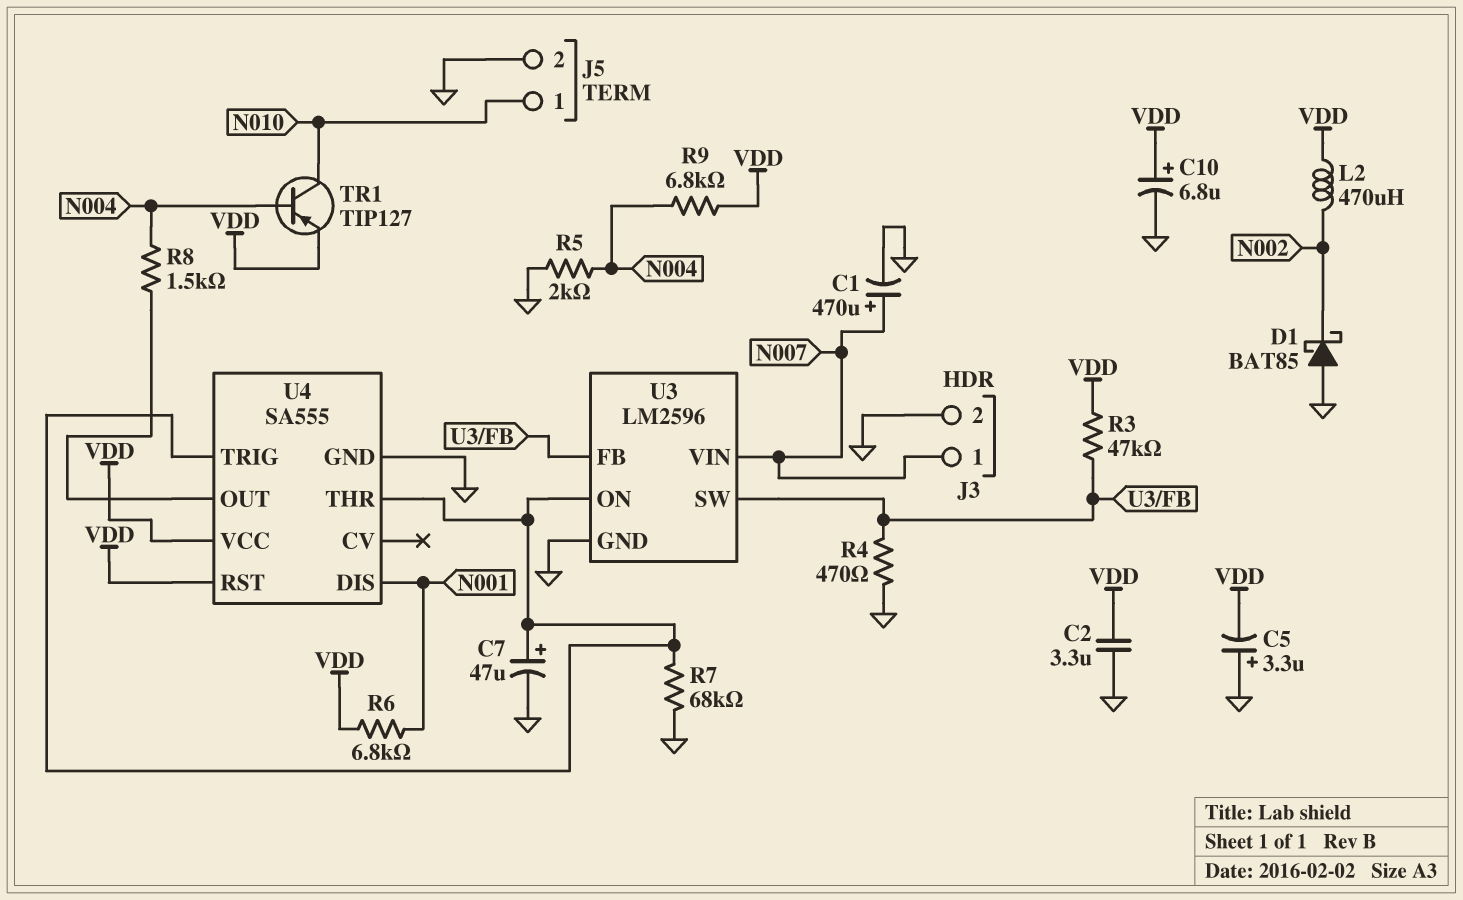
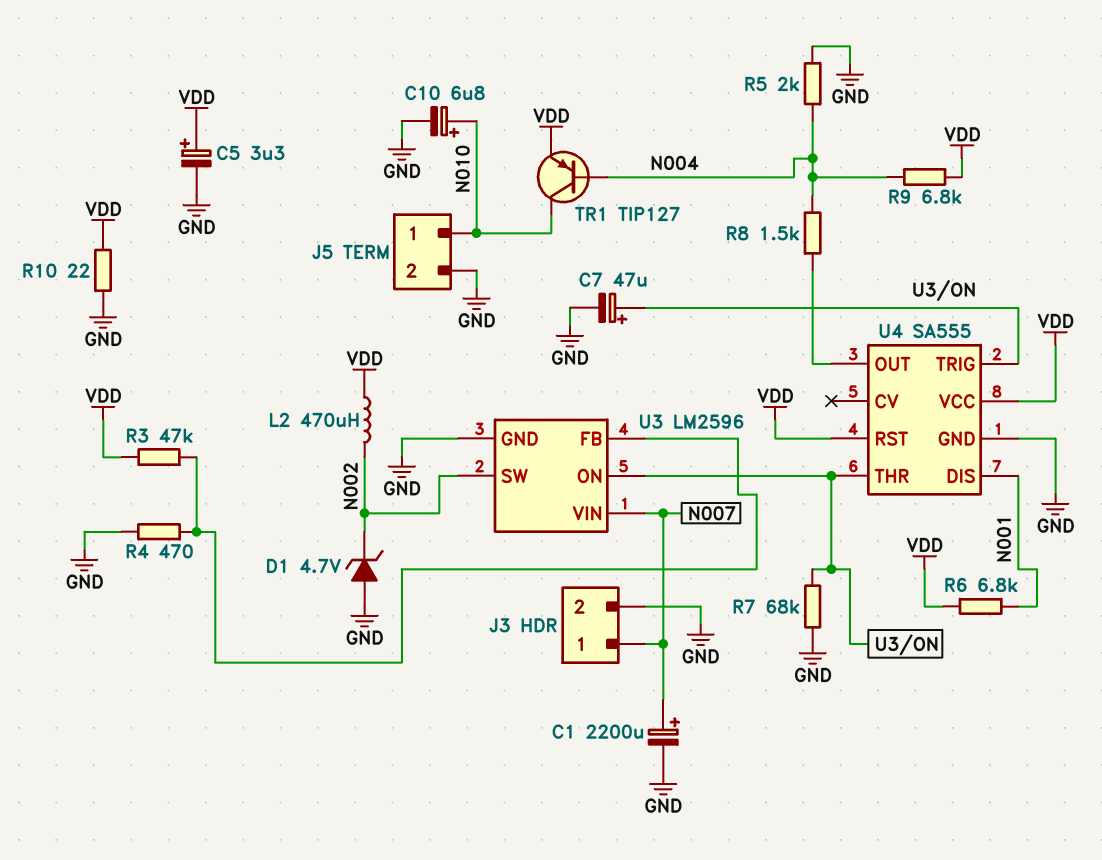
C1: 470uF (plus N007, minus GND) -> 2200uF (plus N007, minus GND)
C2: 3.3uF (GND, VDD) -> none
C5: 3.3uF (plus GND, minus VDD) -> 3.3uF (plus VDD, minus GND)
C10: 6.8uF (plus VDD, minus GND) -> 6.8uF (plus N010, minus GND)
D1: schottky BAT85 (A GND, K N002) -> zener 4.7V (A GND, K N002)
R10: none -> 22 (GND, VDD)
U3 pin SW: U3/FB -> N002

